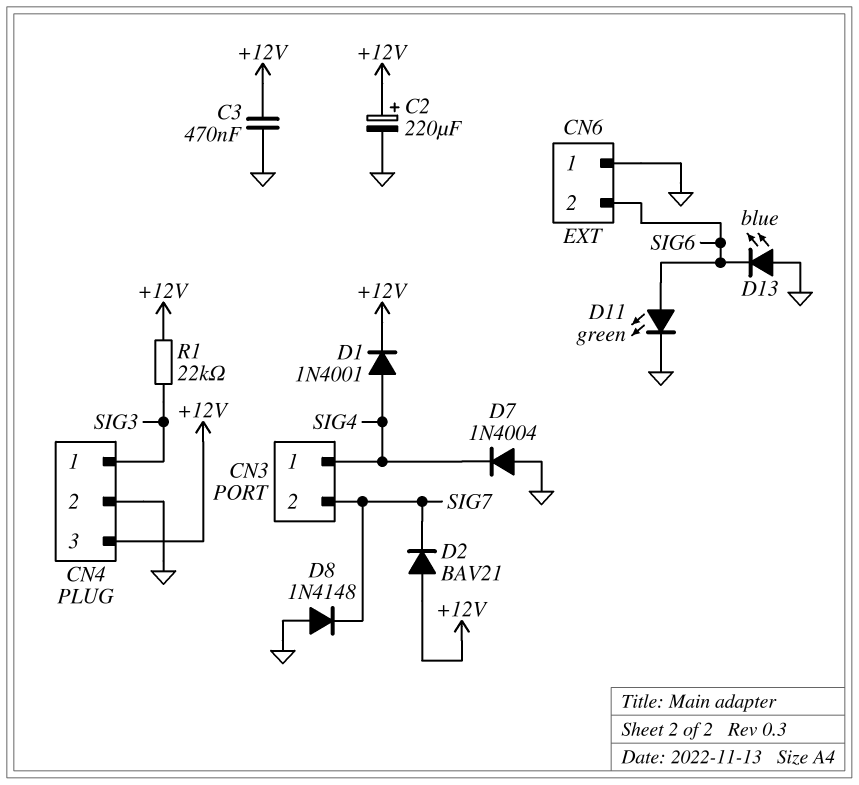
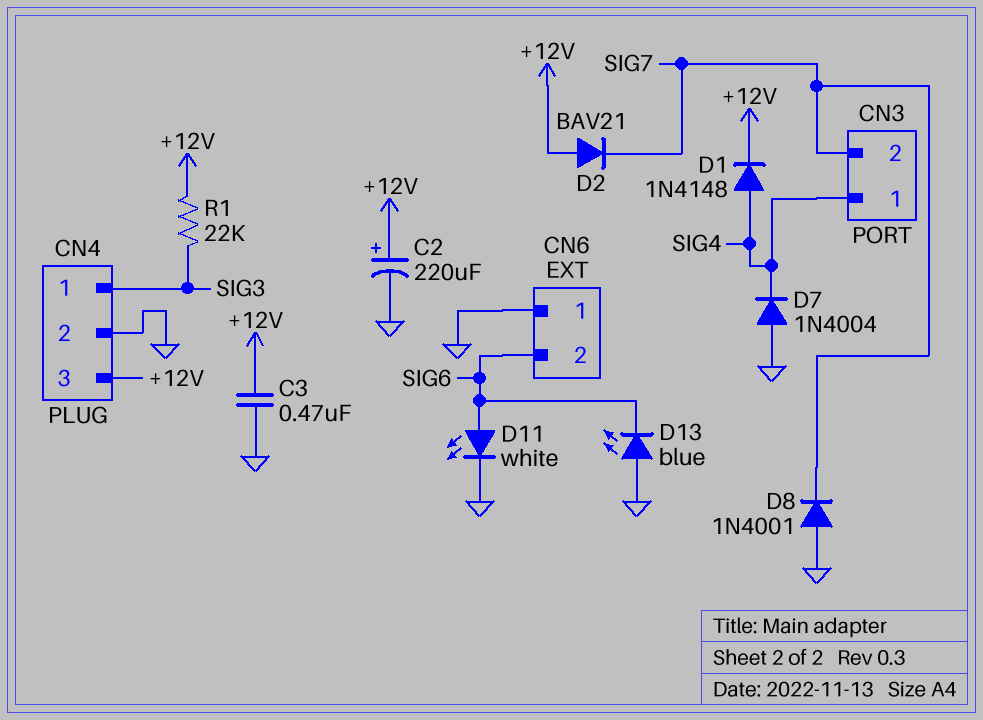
D1: diode 1N4001 (A SIG4, K +12V) -> diode 1N4148 (A SIG4, K +12V)
D8: diode 1N4148 (A GND, K SIG7) -> diode 1N4001 (A GND, K SIG7)
D11: LED green (A SIG6, K GND) -> LED white (A SIG6, K GND)

